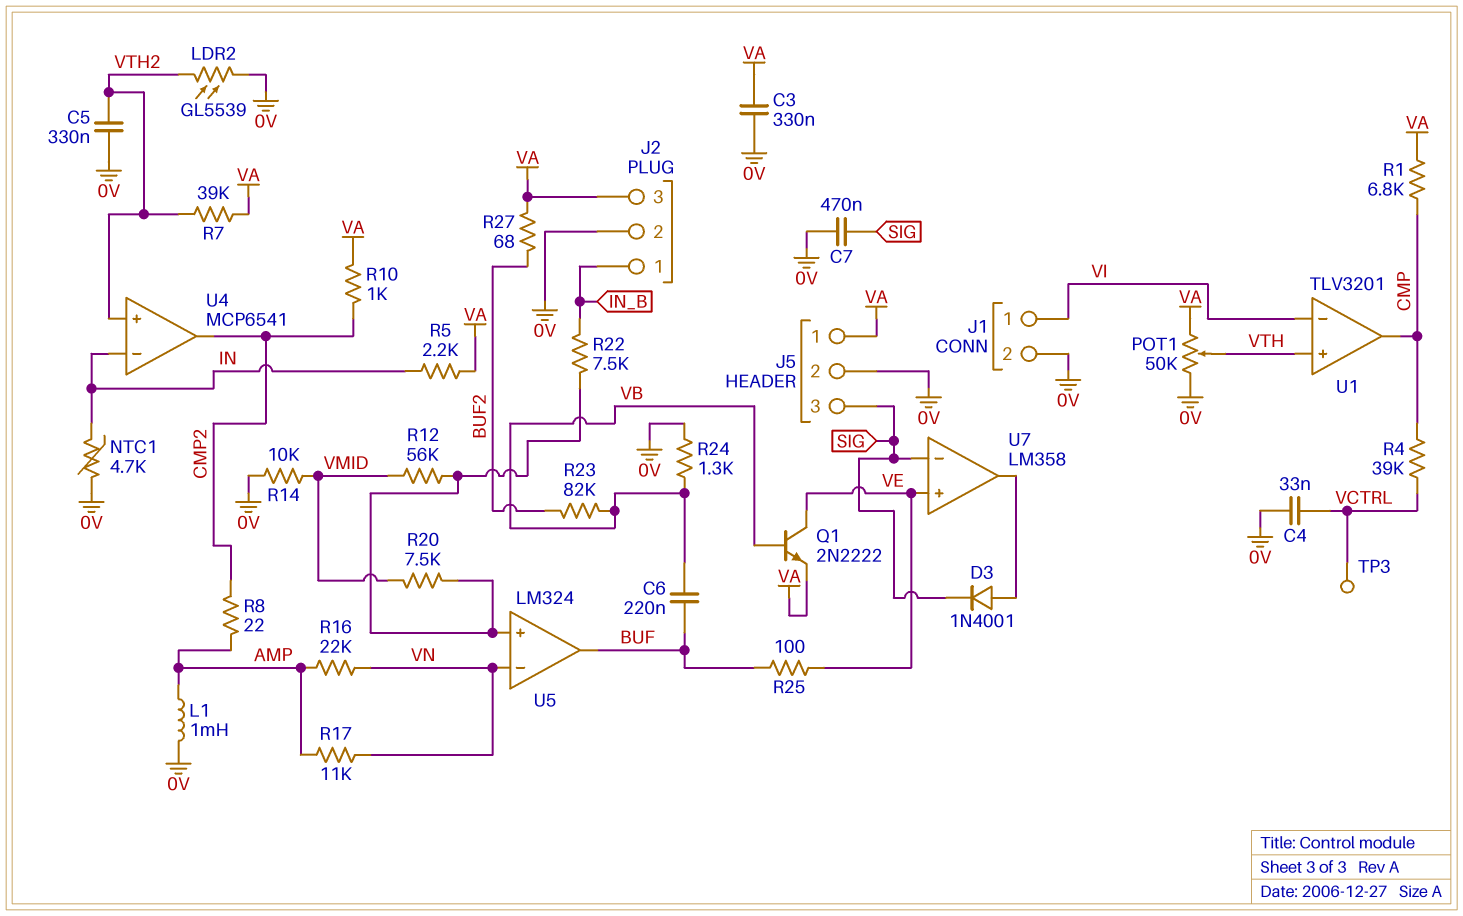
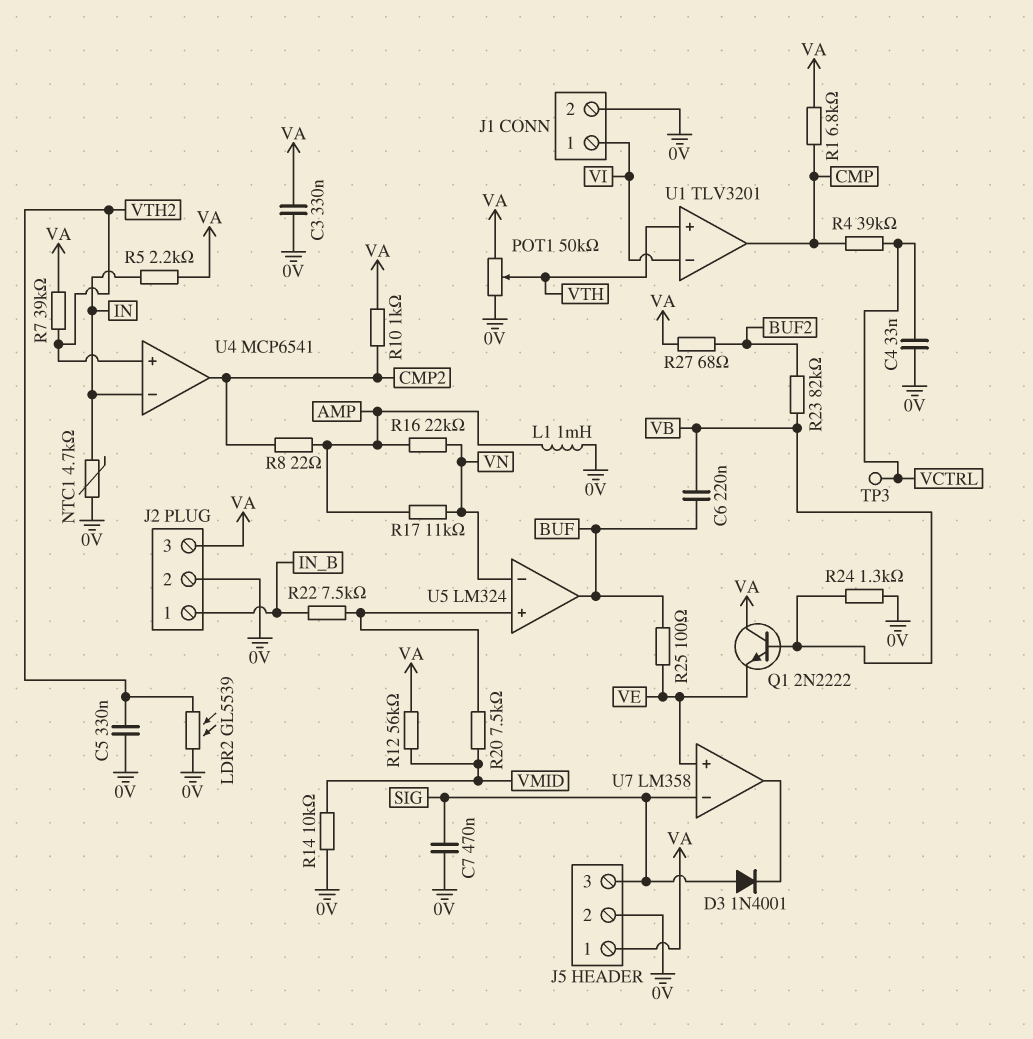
D3: diode 1N4001 (A U7/out, K SIG) -> diode 1N4001 (A SIG, K U7/out)
Q1: NPN 2N2222 (B VB, C VE, E VA) -> NPN 2N2222 (B VB, C VA, E VE)
R12: 56k (U5/in+, VMID) -> 56k (VA, VMID)

